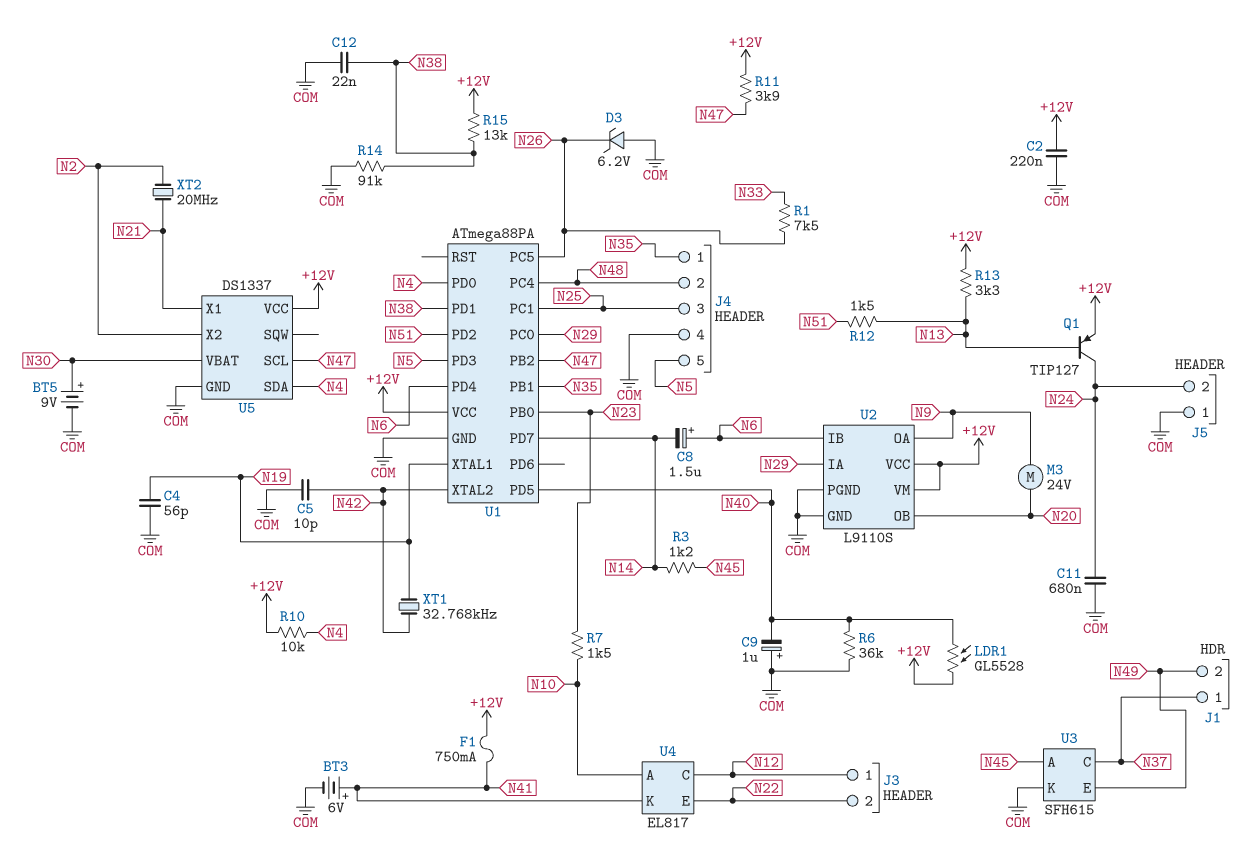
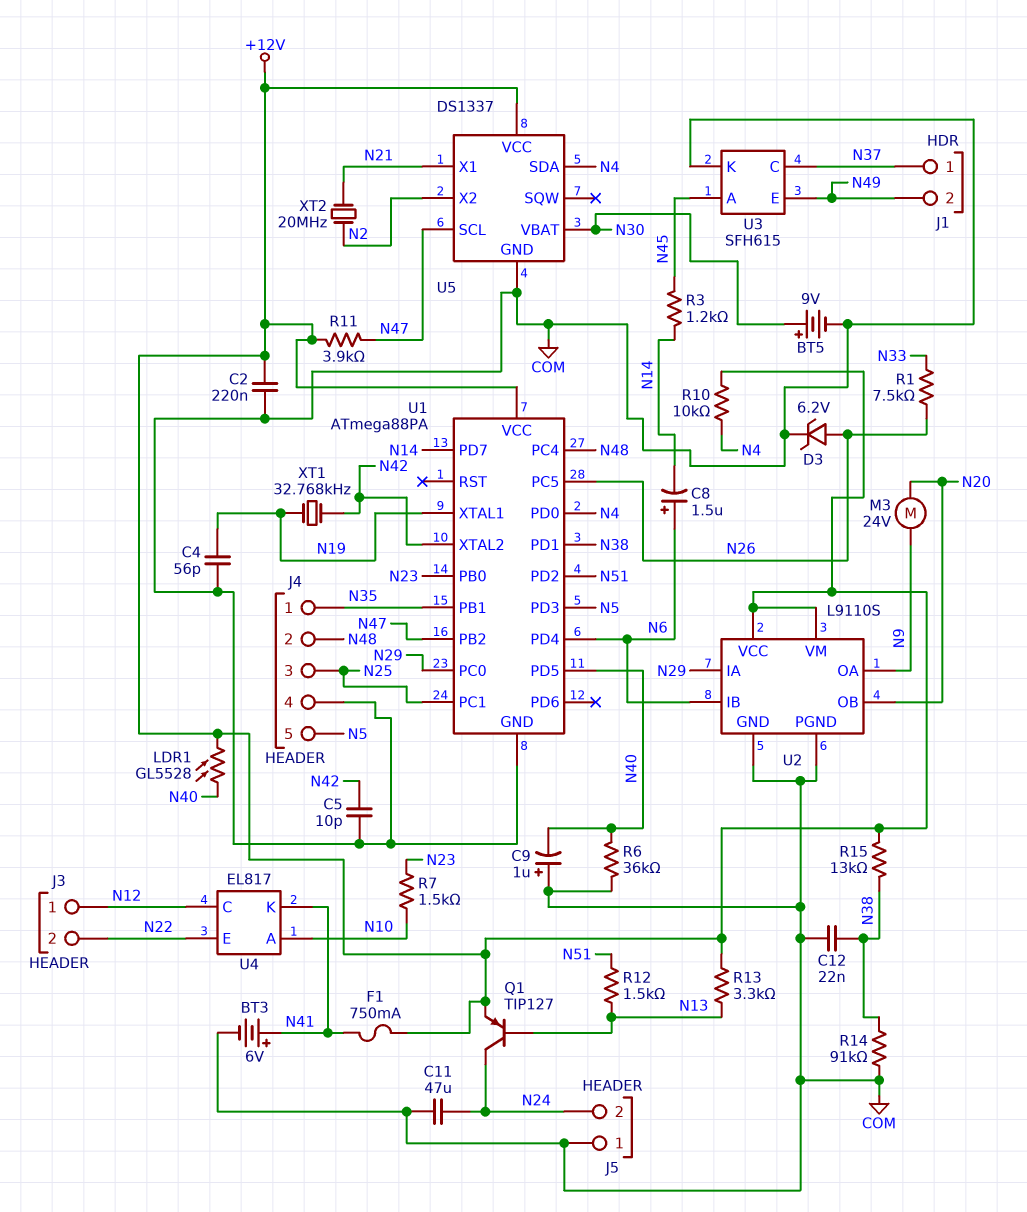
C11: 680nF (COM, N24) -> 47uF (COM, N24)
D3: zener 6.2V (A COM, K N26) -> zener 6.2V (A N26, K COM)

